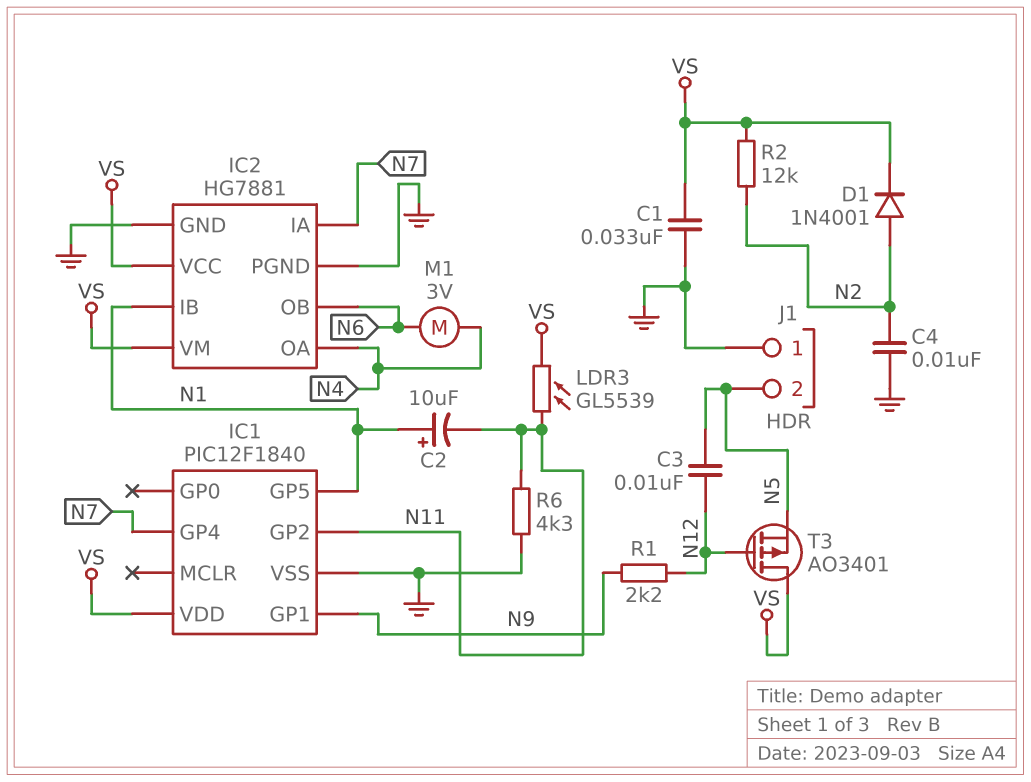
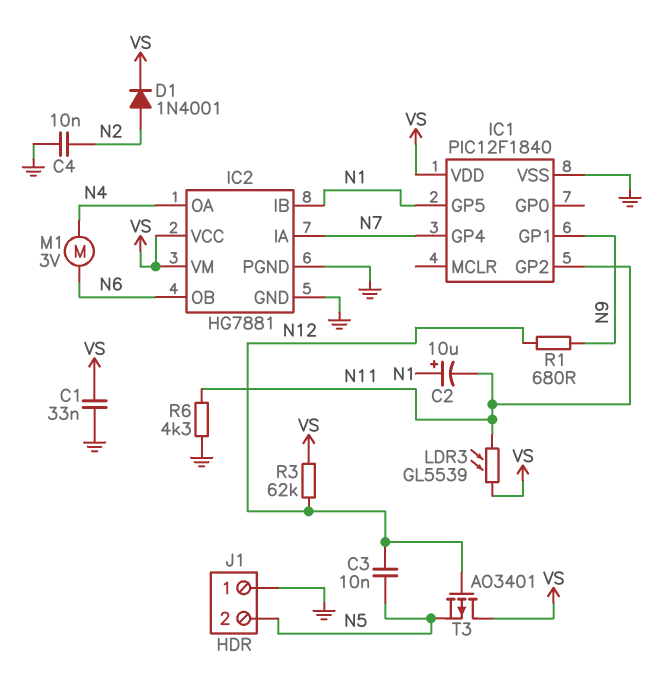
R1: 2.2k (N9, N12) -> 680 (N9, N12)
R2: 12k (N2, VS) -> none
R3: none -> 62k (N12, VS)

